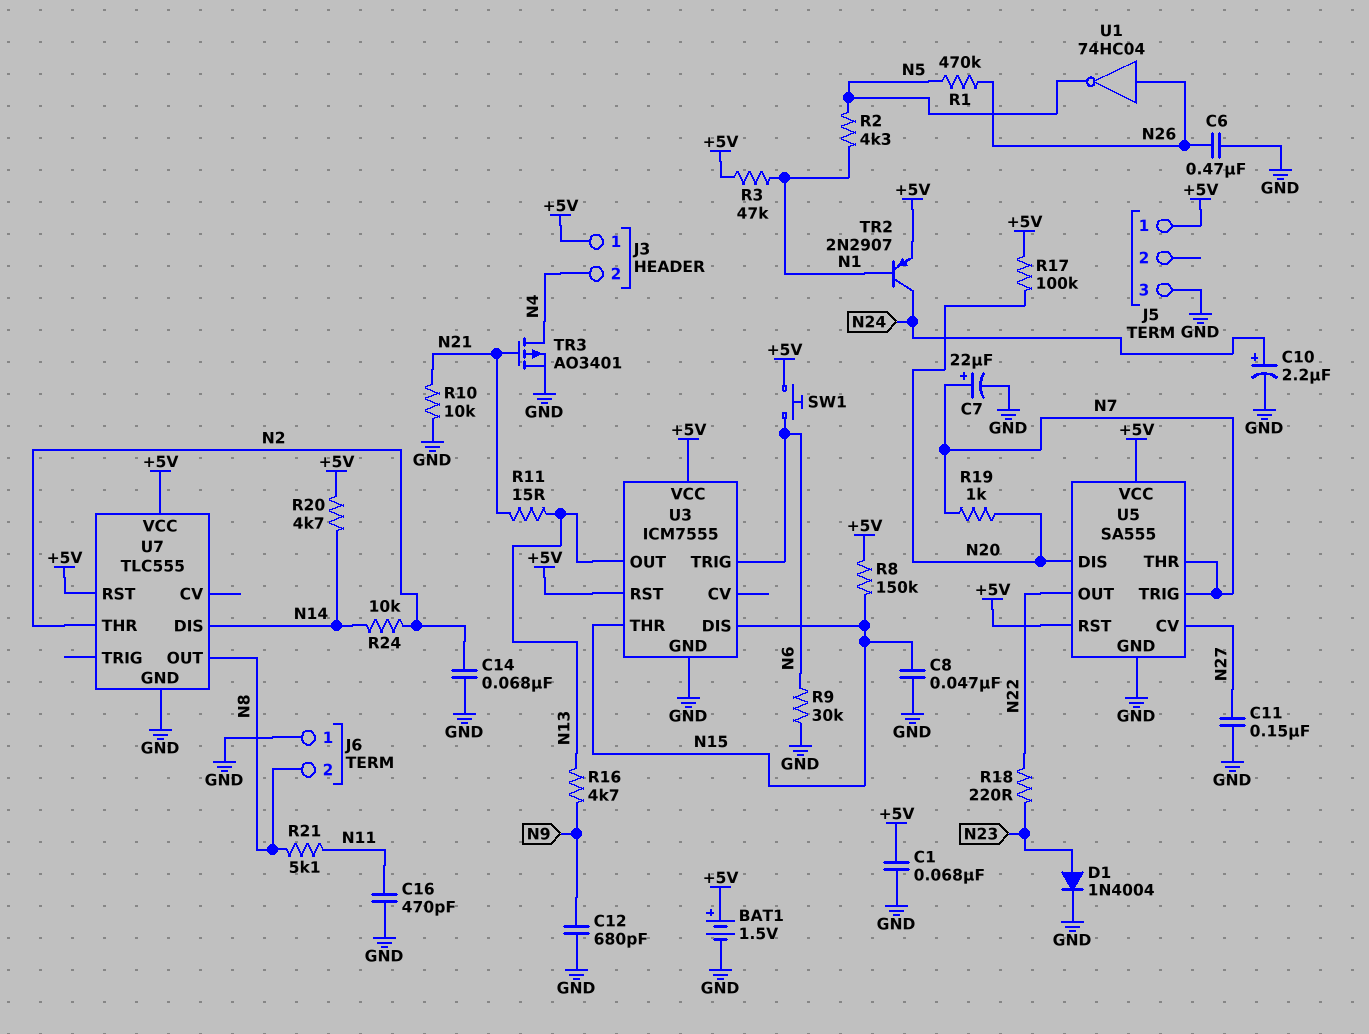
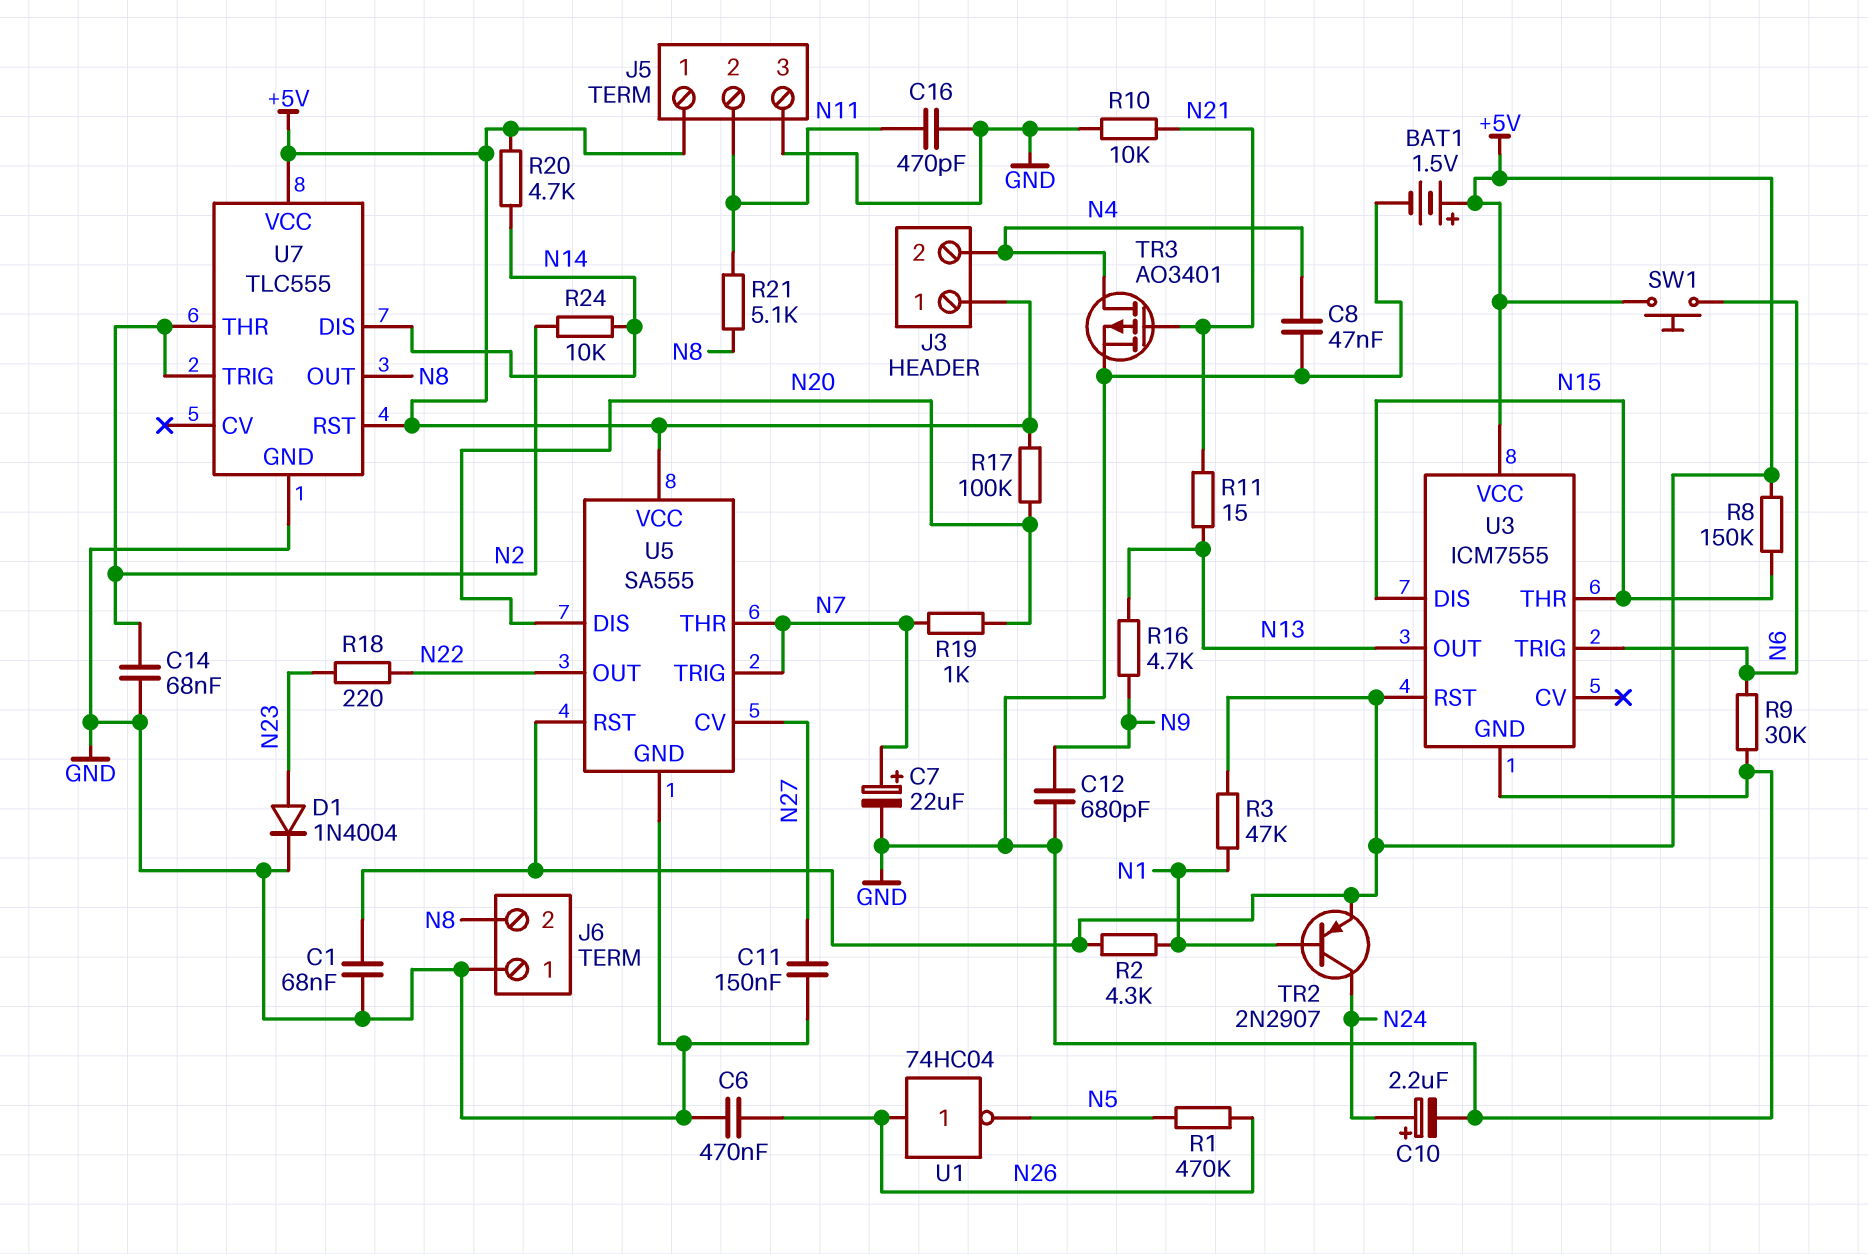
C8: 47nF (GND, N15) -> 47nF (GND, N4)
J5 pin 2: none -> N11
R2: 4.3k (N1, N5) -> 4.3k (+5V, N1)
U7 pin TRIG: none -> N2

